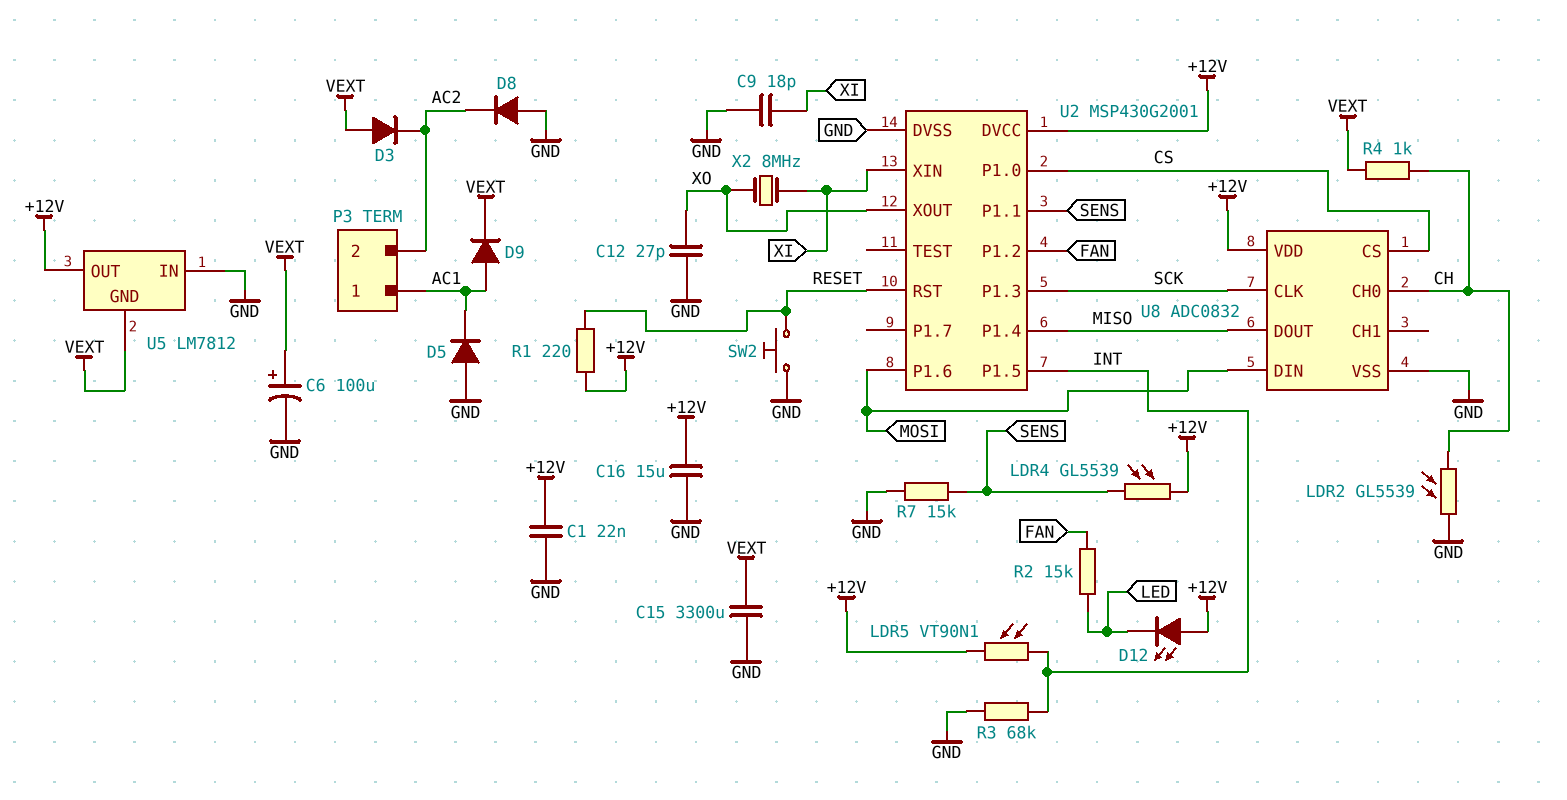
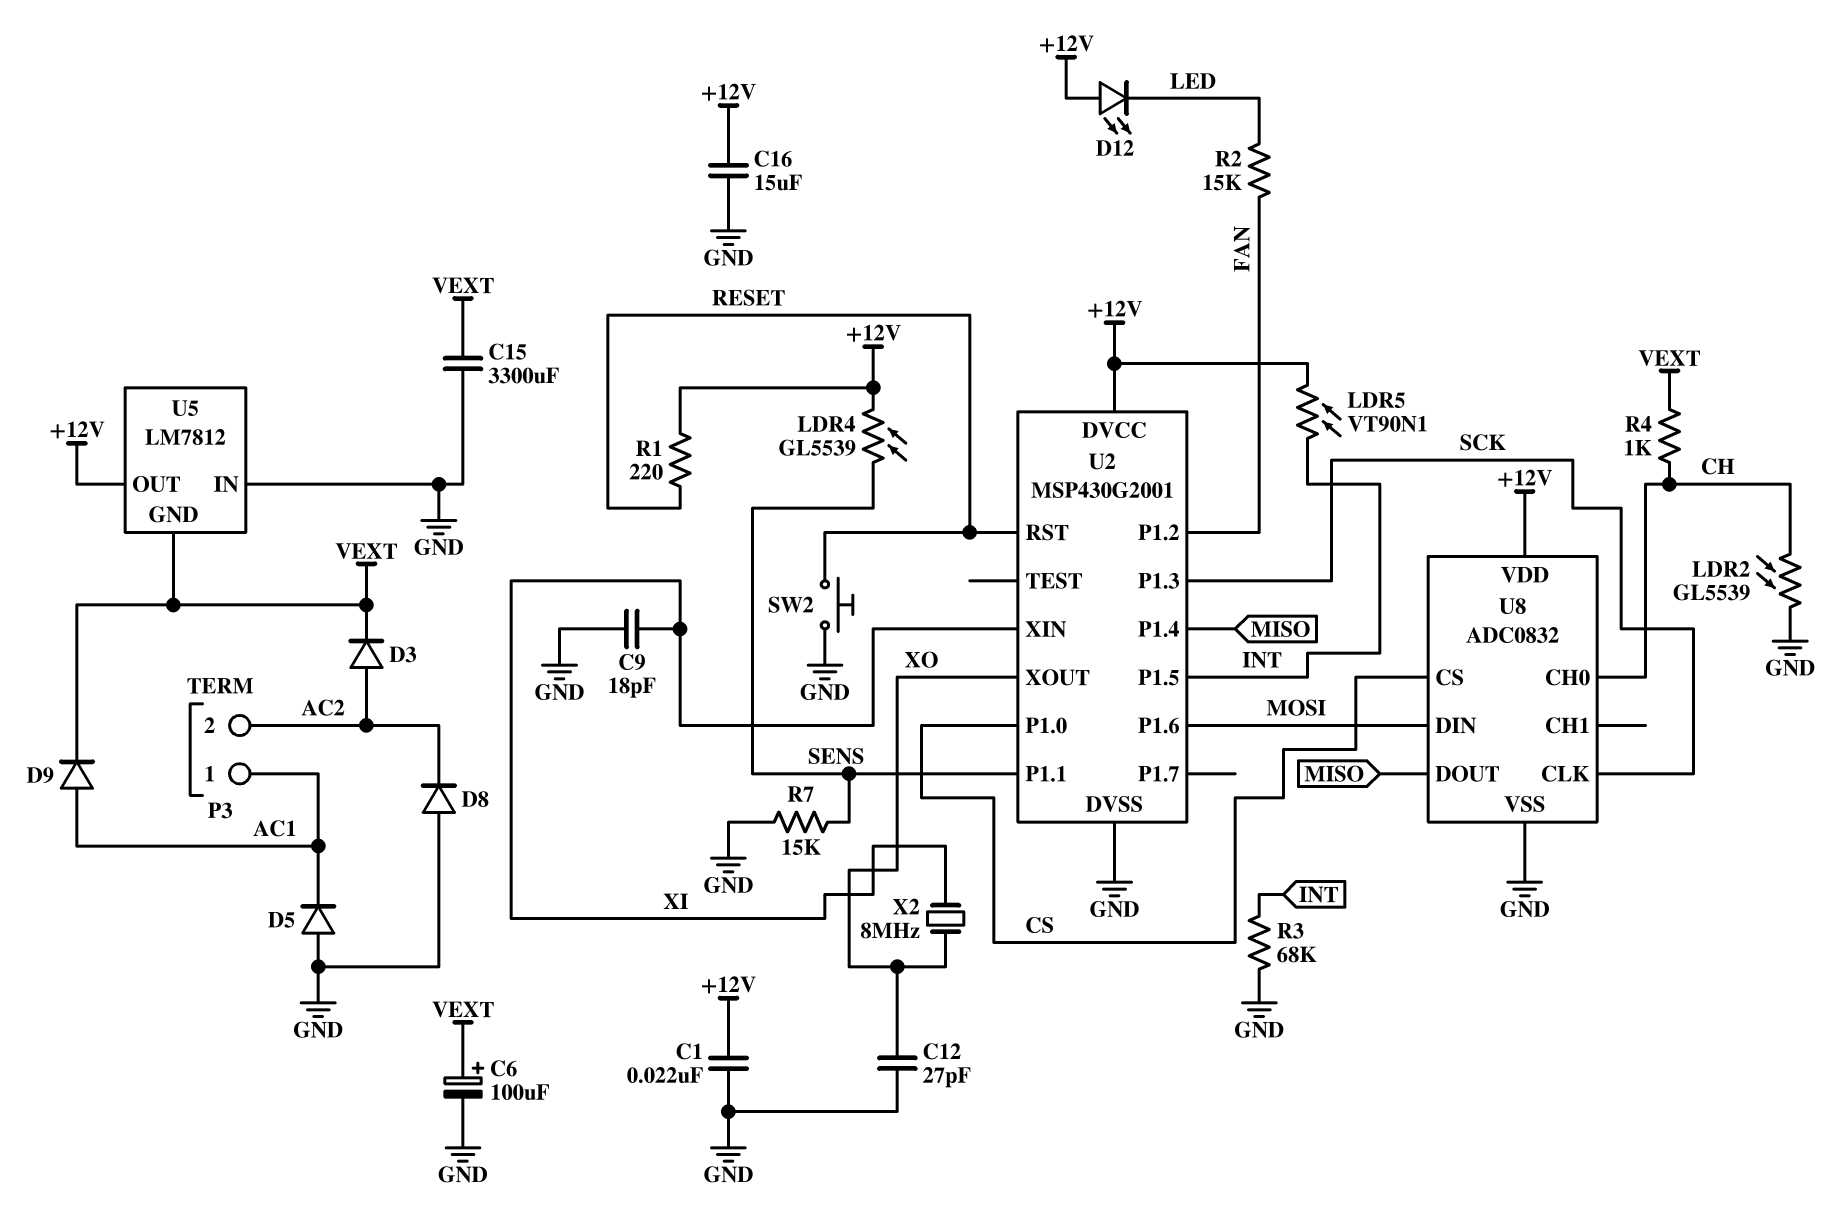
D3: diode (A VEXT, K AC2) -> diode (A AC2, K VEXT)

